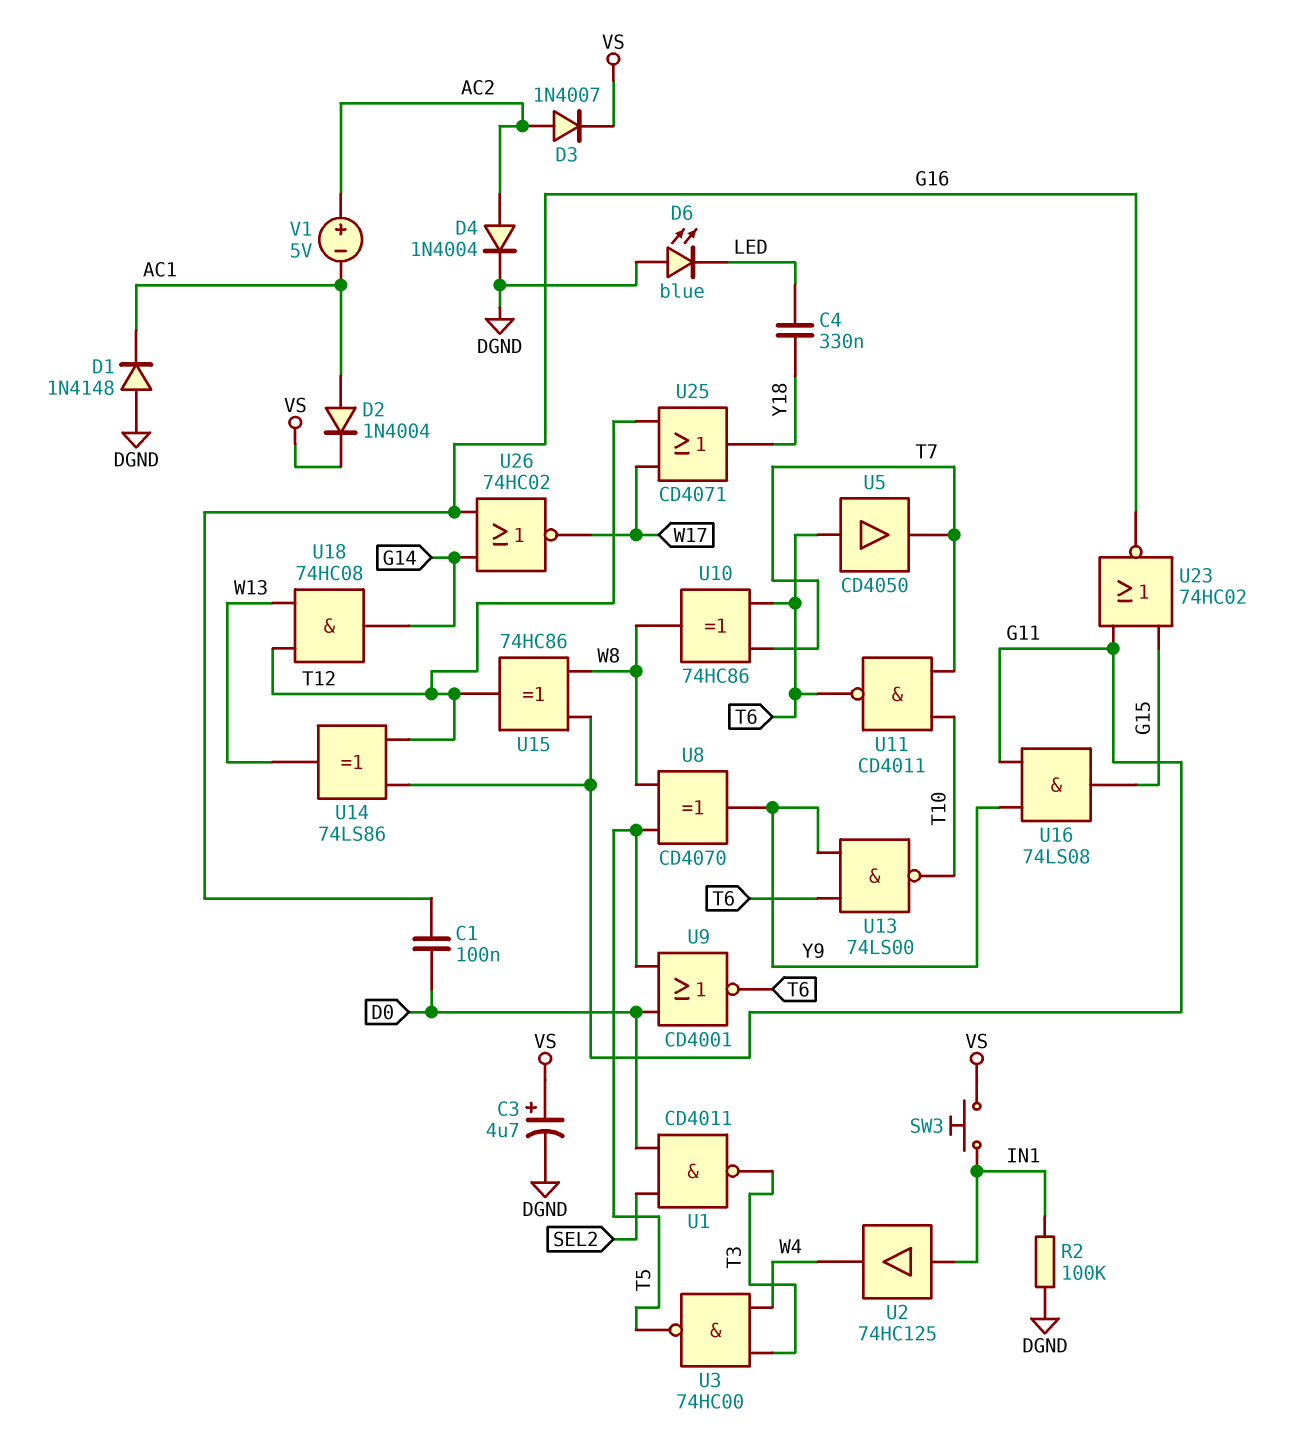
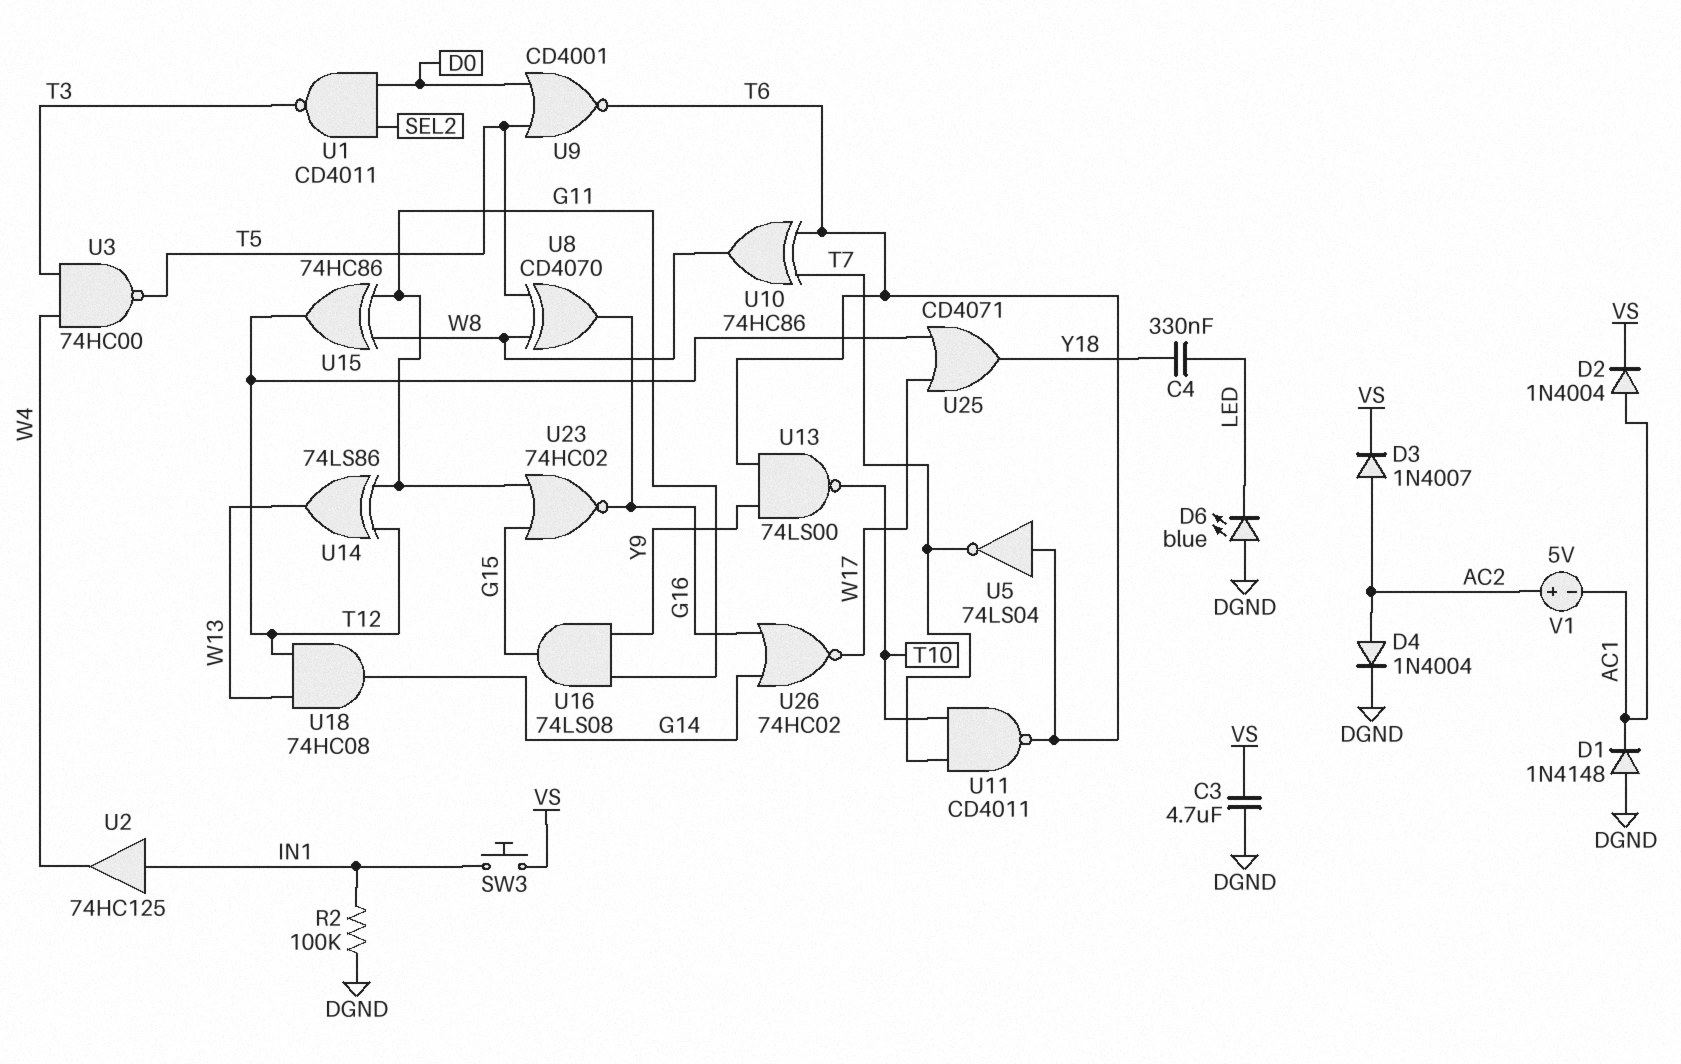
C1: 100nF (D0, G16) -> none
C3: 4.7uF (plus VS, minus DGND) -> 4.7uF (DGND, VS)
U5: buffer CD4050 (in T6, out T7) -> NOT 74LS04 (in T6, out T7)
U8: XOR CD4070 (in T5, in W8, out Y9) -> XOR CD4070 (in T5, in W8, out G16)

